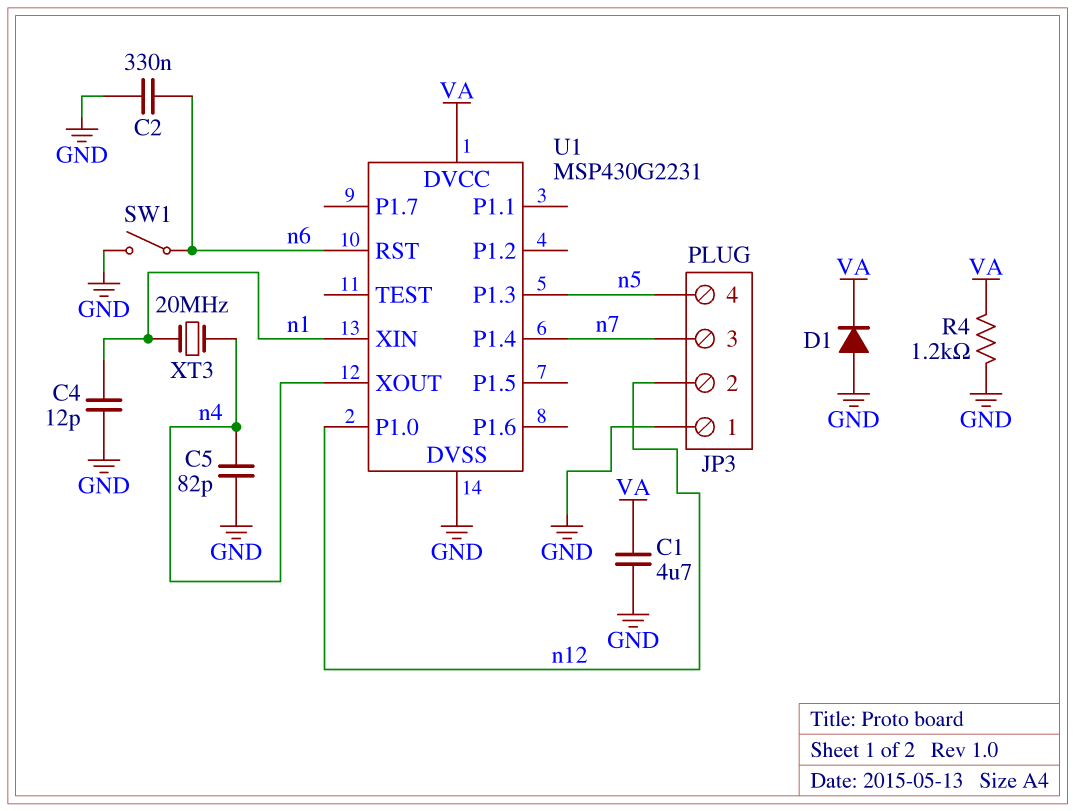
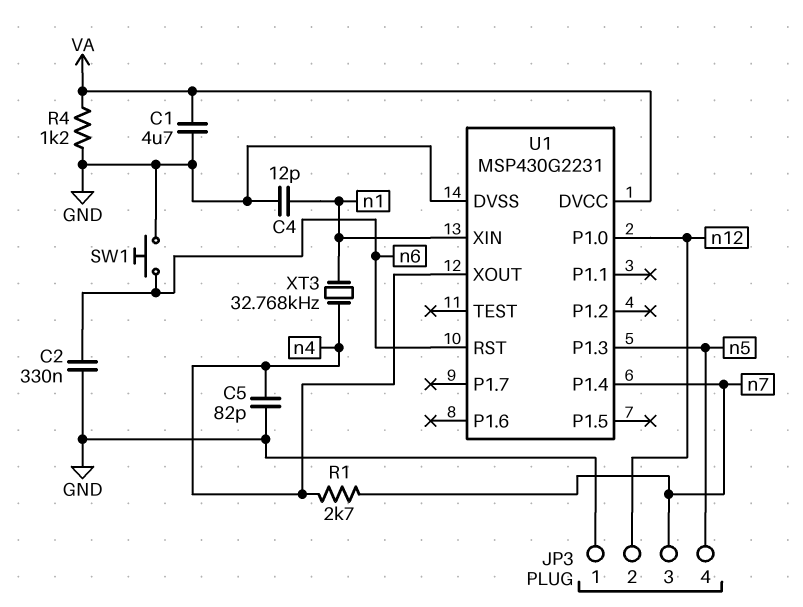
D1: diode (A GND, K VA) -> none
R1: none -> 2.7k (n4, n7)
SW1: switch (GND, n6) -> button (GND, n6)
XT3: 20MHz (n1, n4) -> 32.768kHz (n1, n4)

